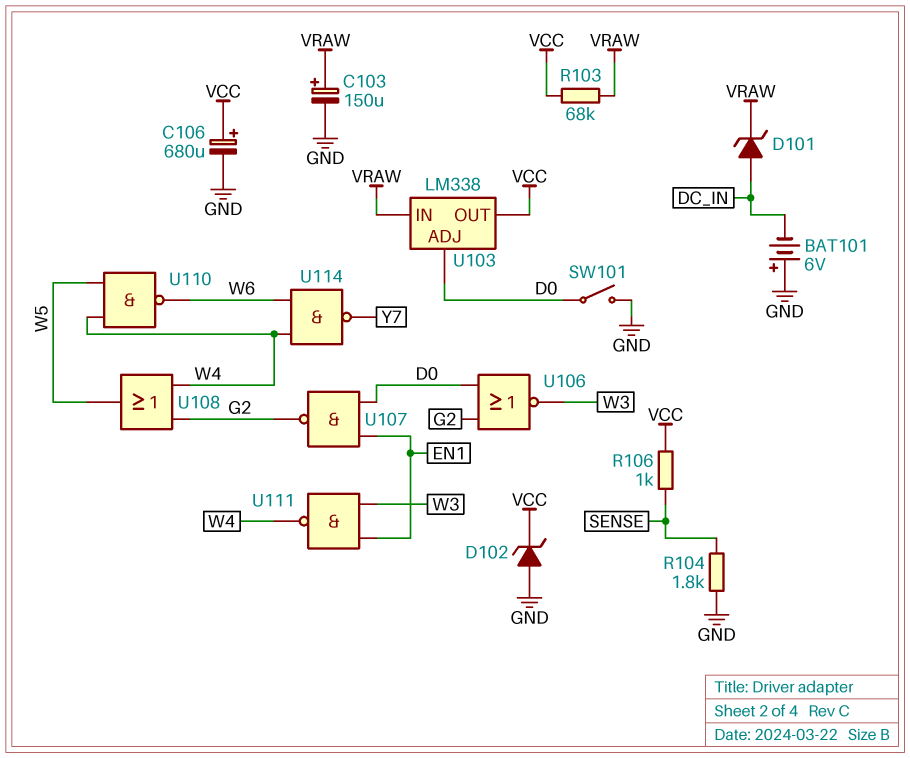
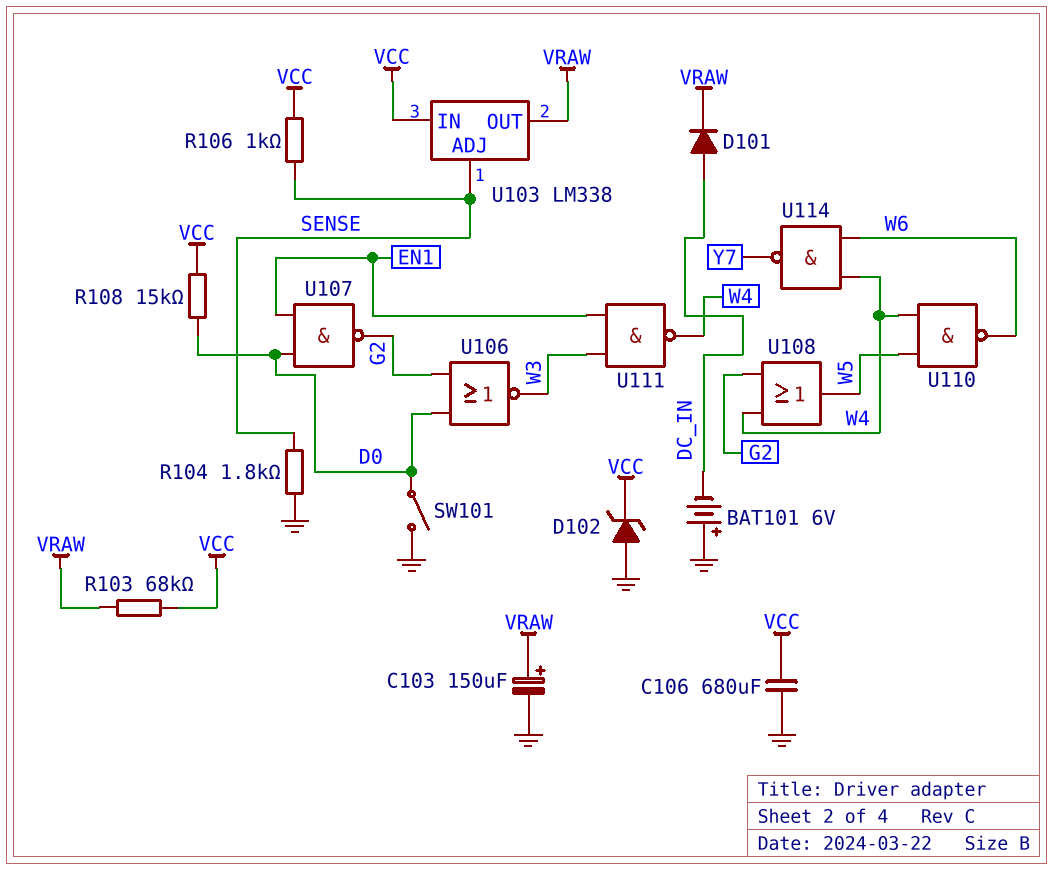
C106: 680uF (plus VCC, minus GND) -> 680uF (GND, VCC)
D101: zener (A DC_IN, K VRAW) -> diode (A DC_IN, K VRAW)
R108: none -> 15k (D0, VCC)
U103 pin ADJ: D0 -> SENSE
U103 pin IN: VRAW -> VCC
U103 pin OUT: VCC -> VRAW

